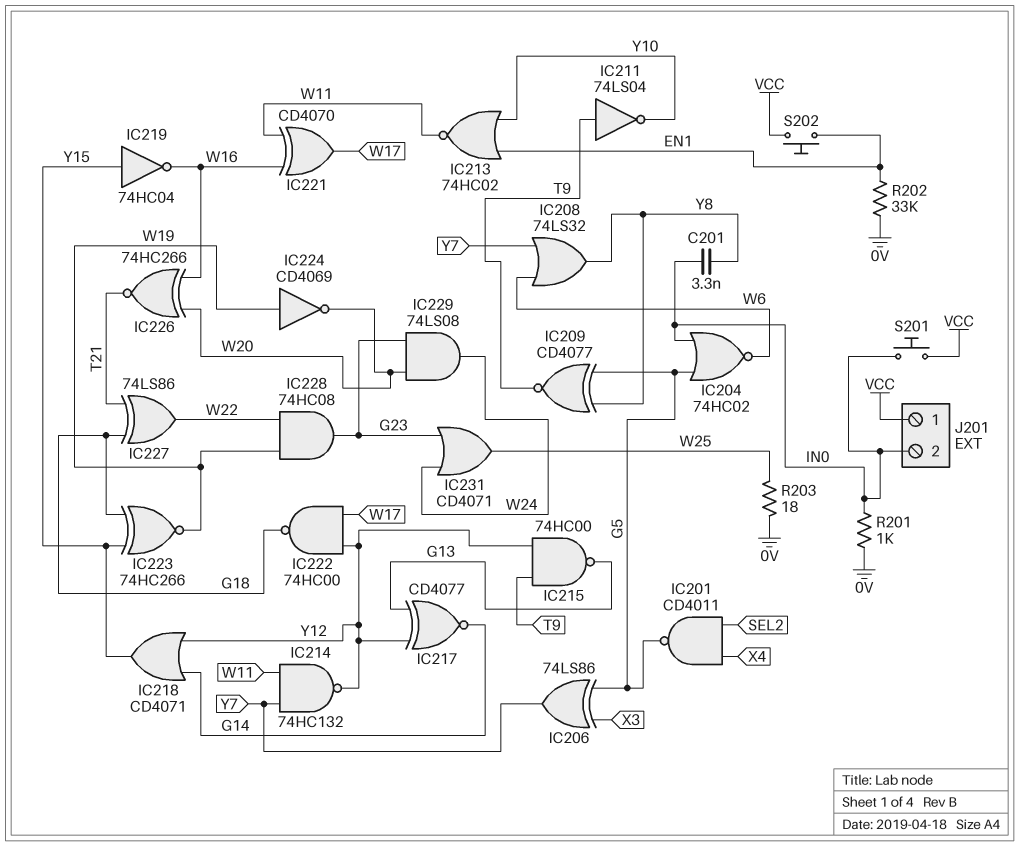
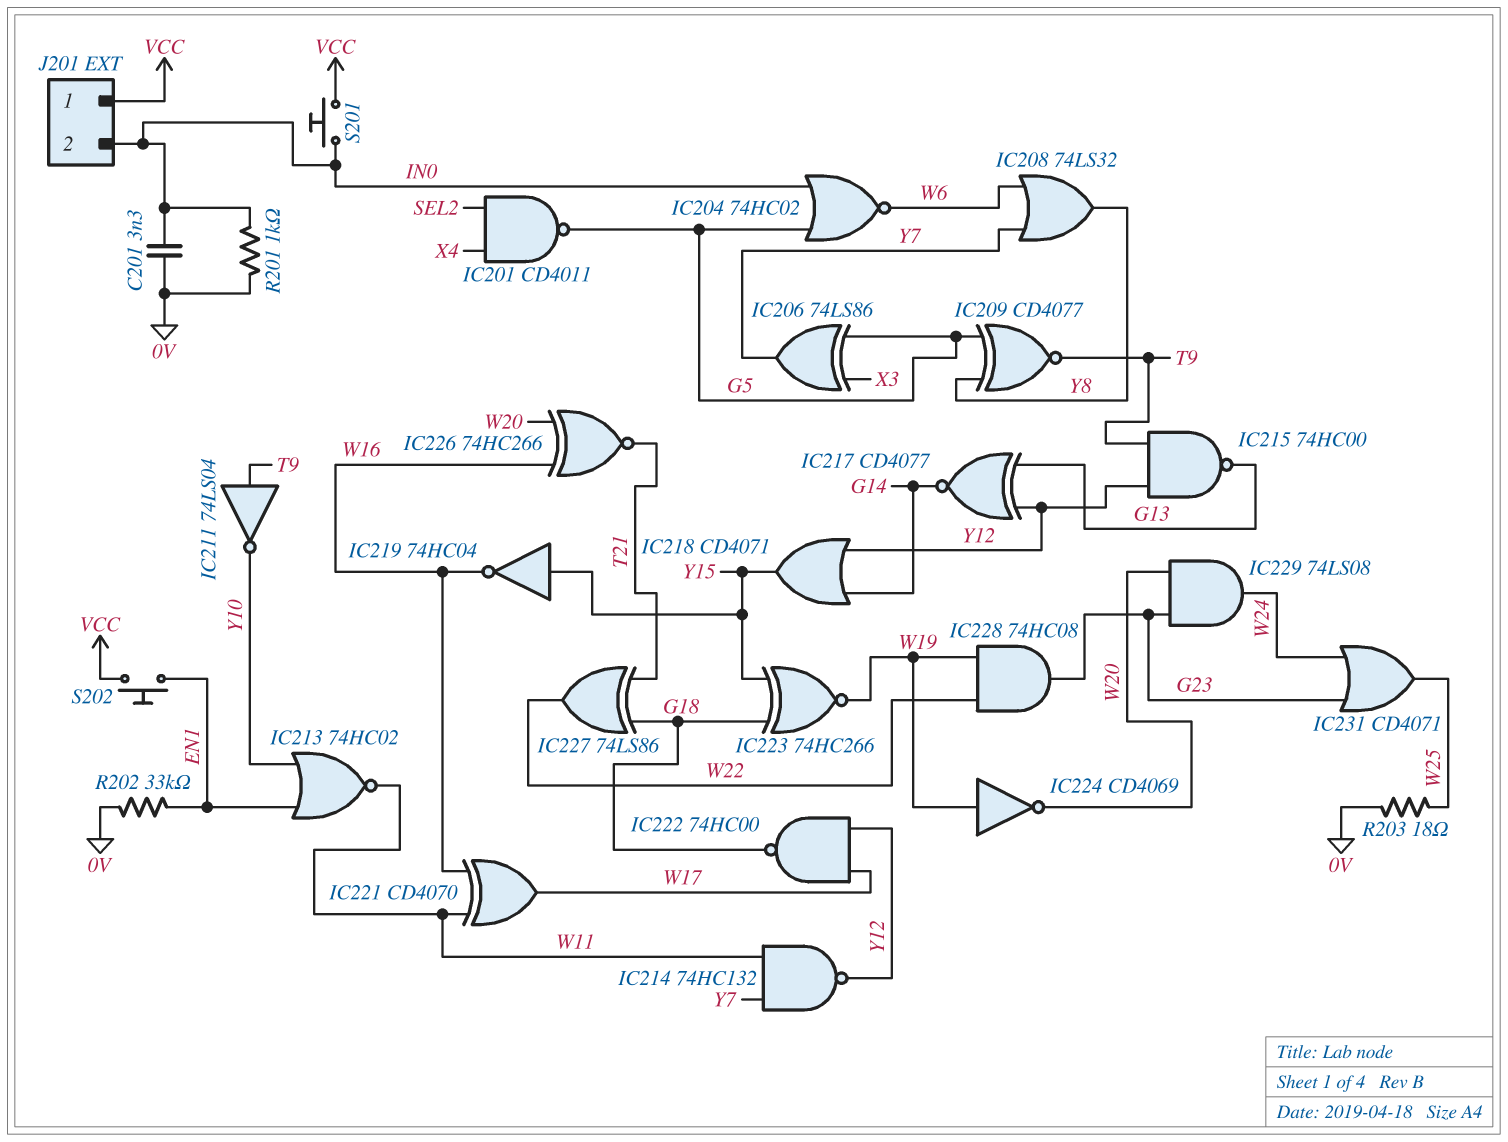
C201: 3.3nF (IN0, Y8) -> 3.3nF (0V, IN0)

